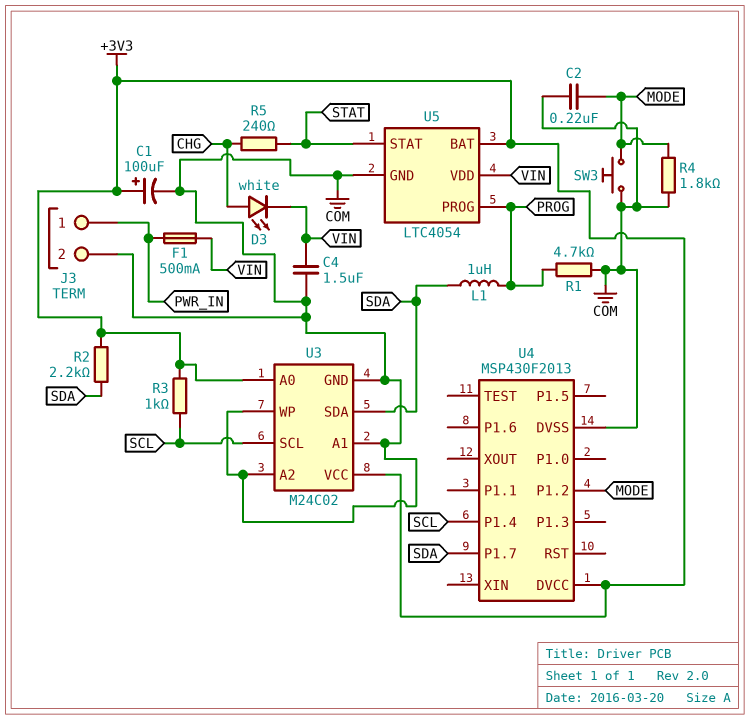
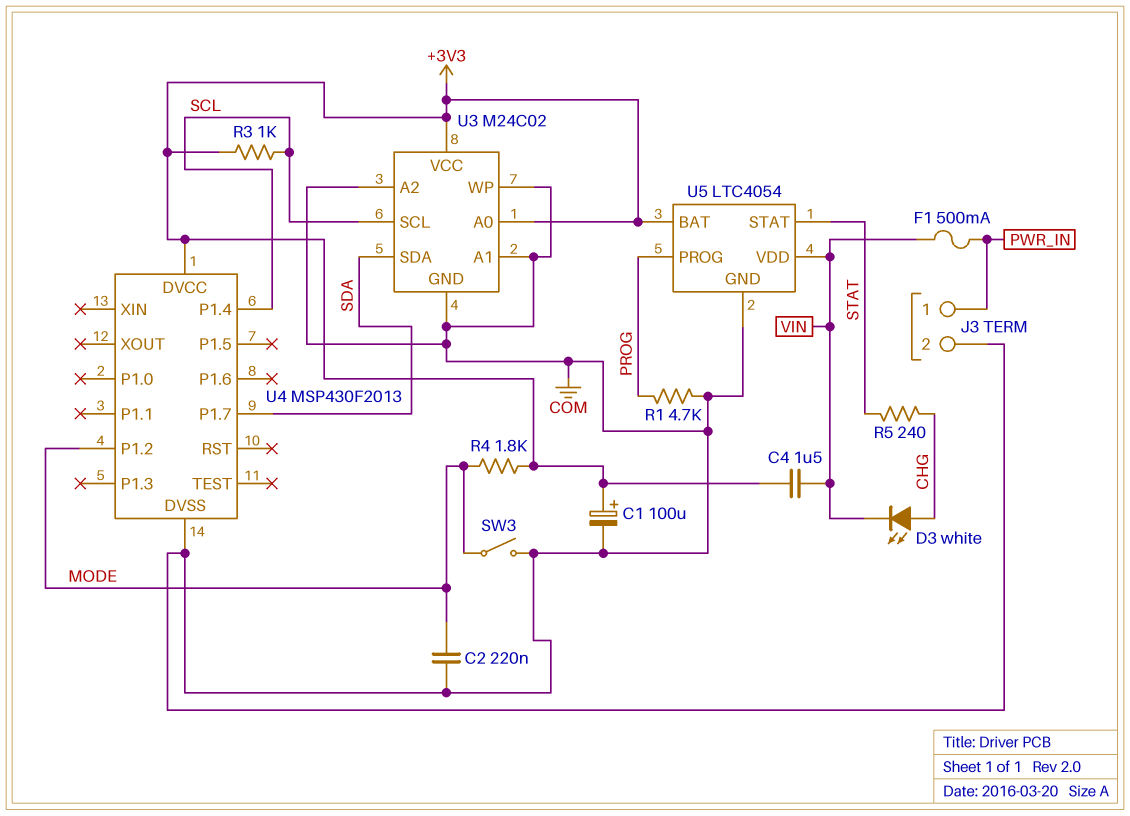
C4: 1.5uF (COM, VIN) -> 1.5uF (+3V3, VIN)
L1: 1uH (PROG, SDA) -> none
R2: 2.2k (+3V3, SDA) -> none
R4: 1.8k (COM, MODE) -> 1.8k (+3V3, MODE)
SW3: button (COM, MODE) -> switch (COM, MODE)

